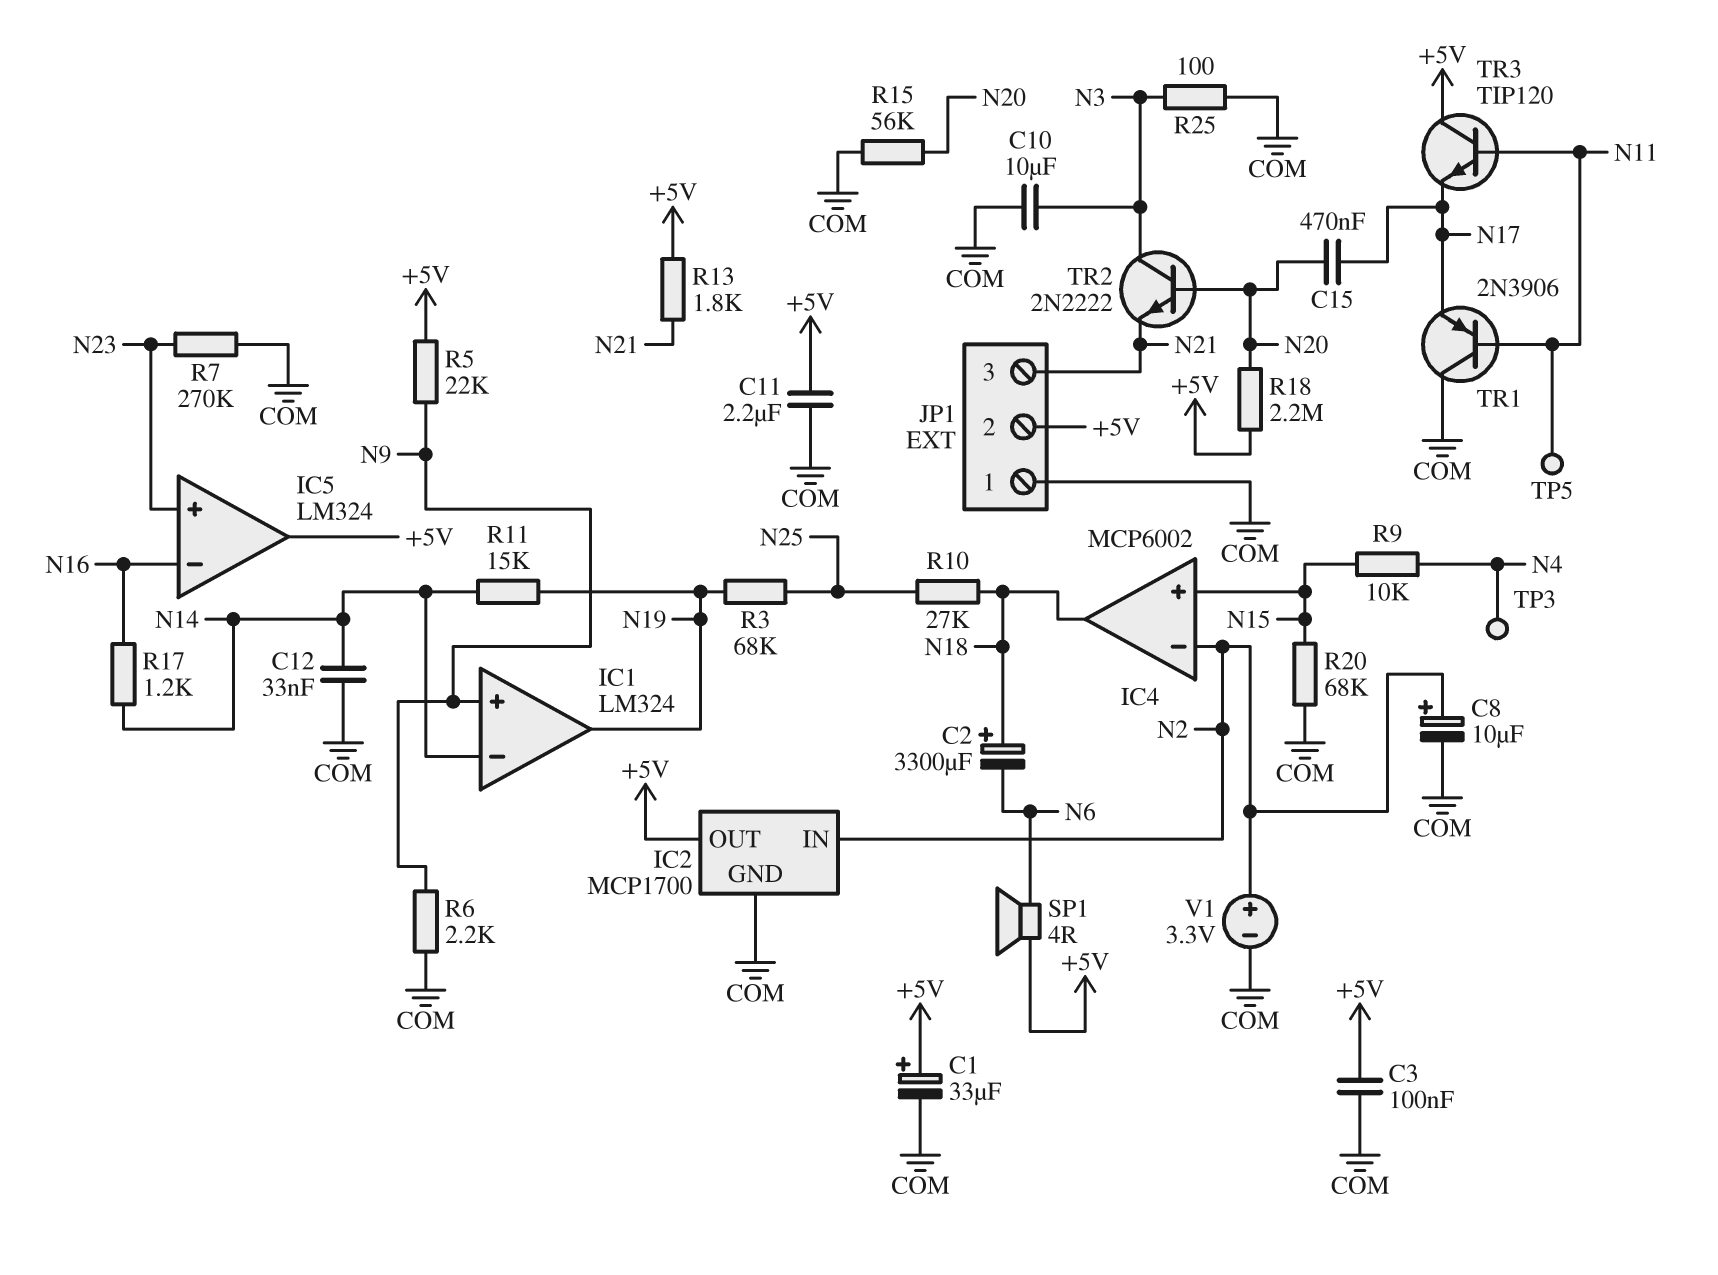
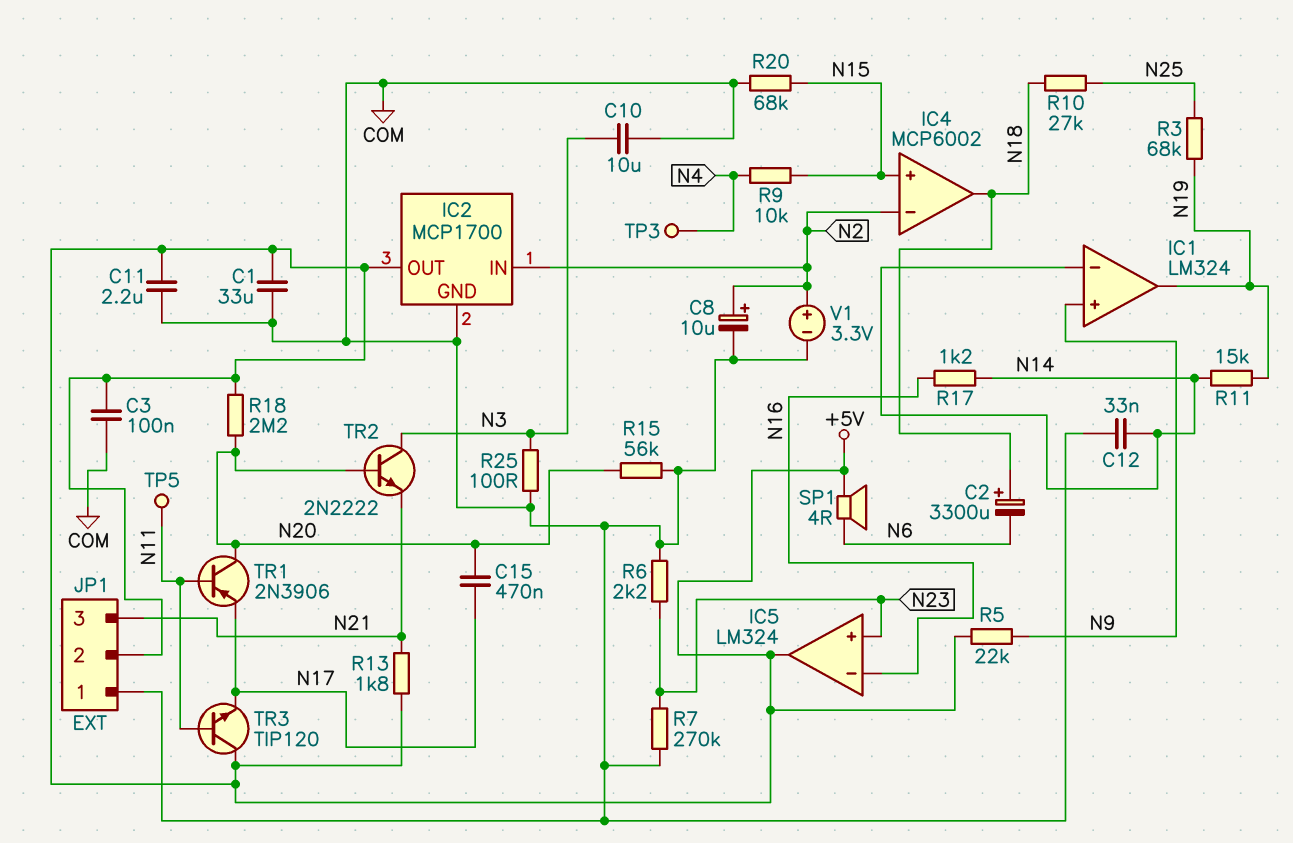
C1: 33uF (plus +5V, minus COM) -> 33uF (+5V, COM)
R6: 2.2k (COM, N9) -> 2.2k (COM, N23)
TR1: PNP 2N3906 (B N11, C COM, E N17) -> PNP 2N3906 (B N11, C N20, E N17)

